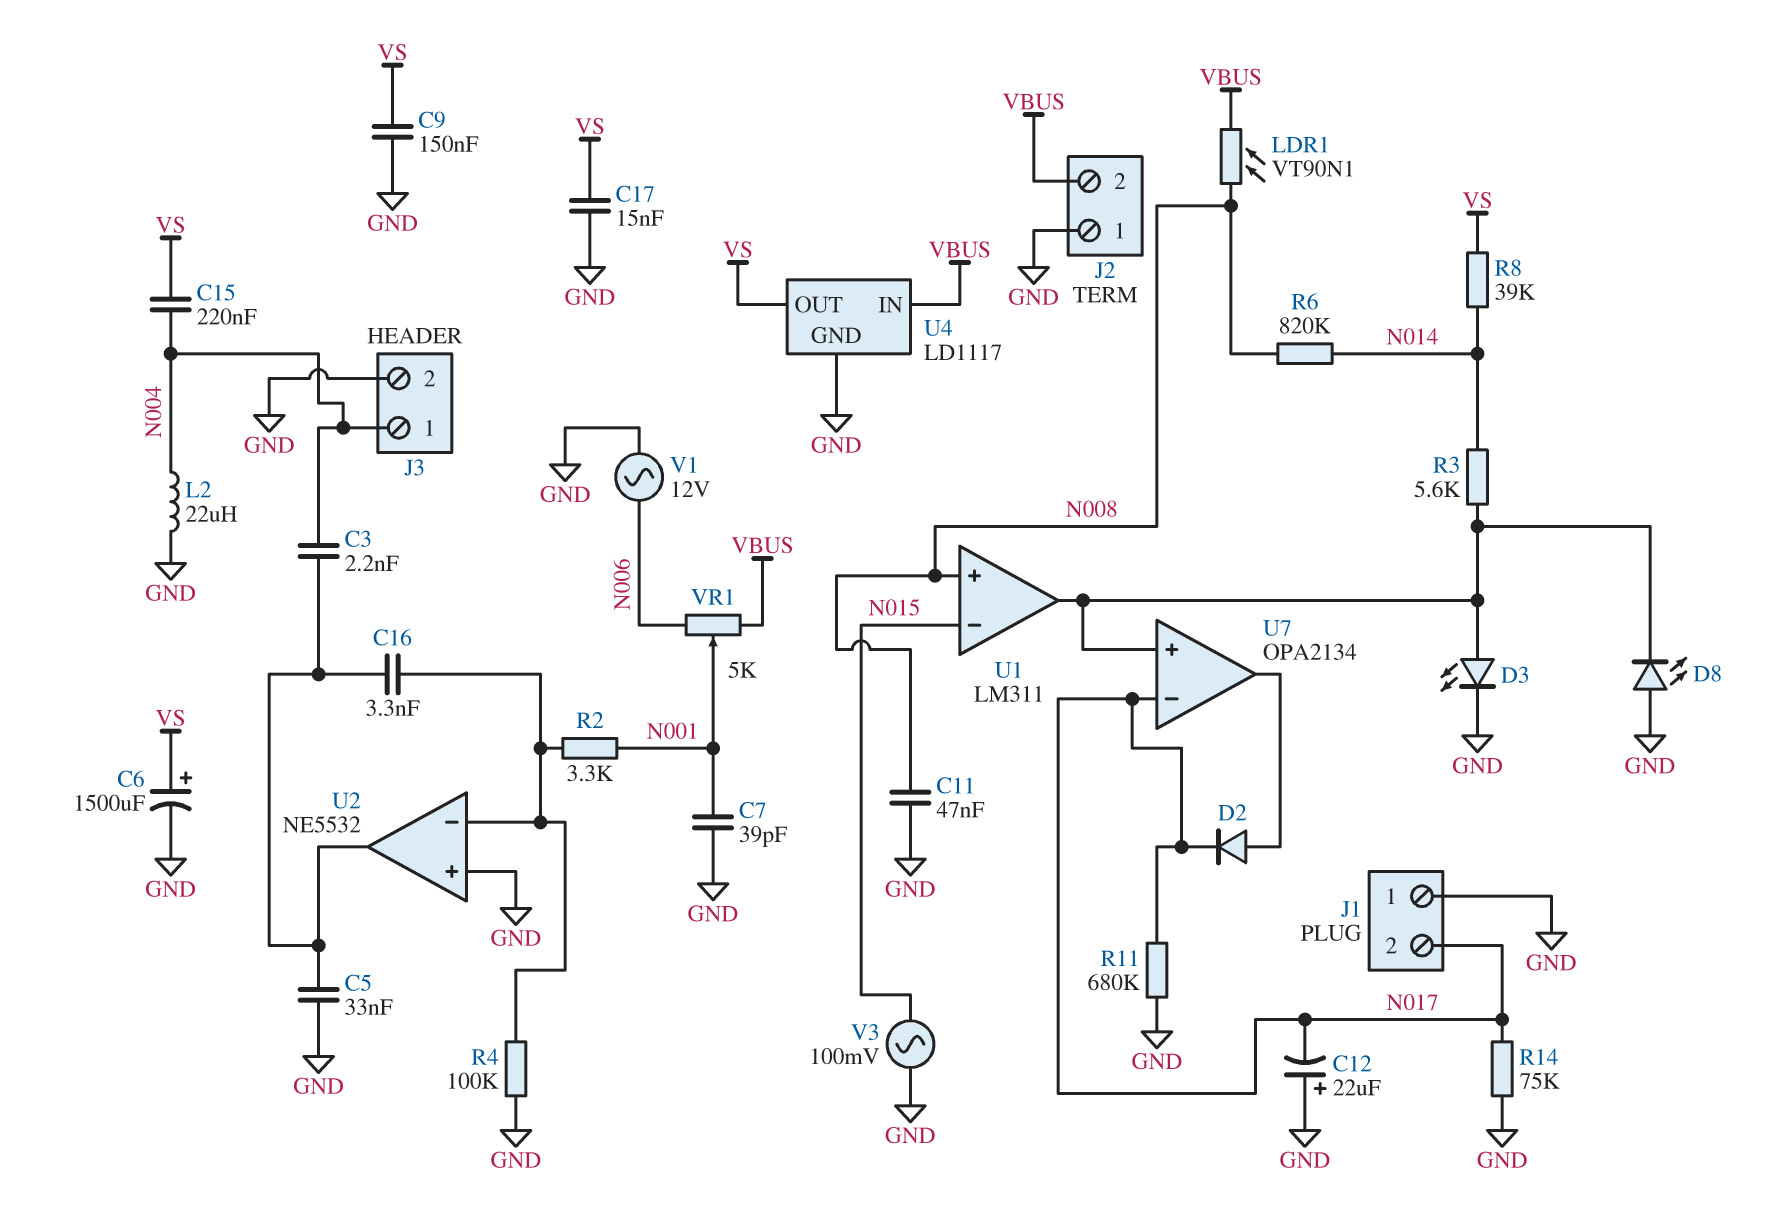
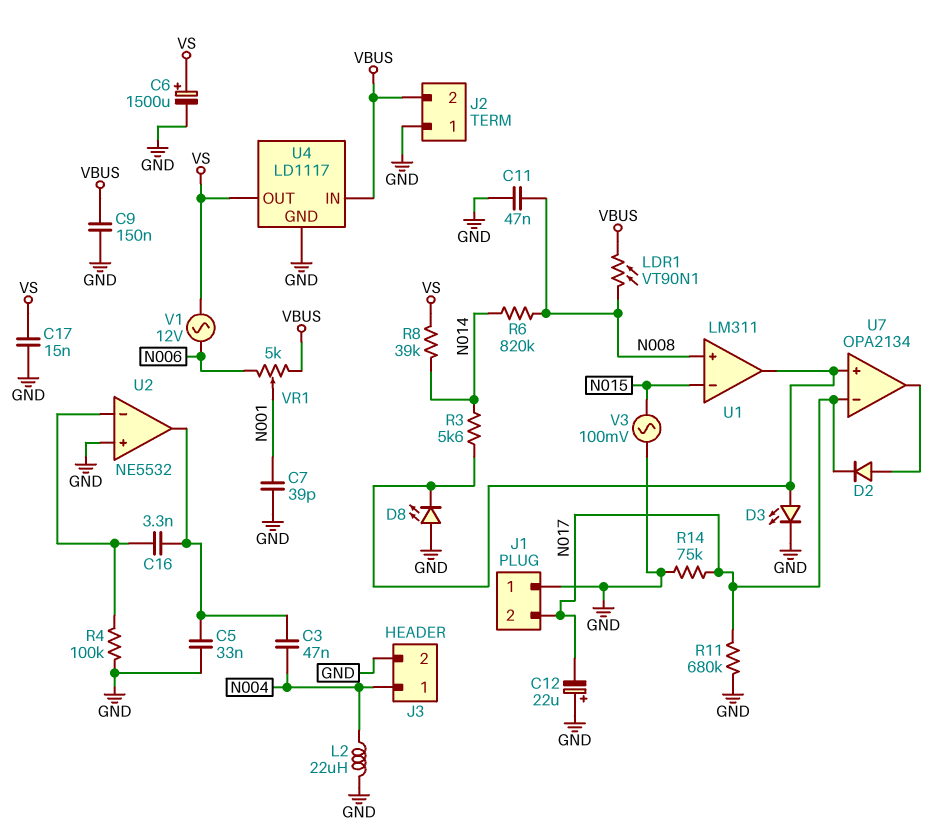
C3: 2.2nF (N004, U2/out) -> 47nF (N004, U2/out)
C9: 150nF (GND, VS) -> 150nF (GND, VBUS)
C15: 220nF (N004, VS) -> none
R2: 3.3k (N001, U2/in-) -> none
V1: AC 12V (GND, N006) -> AC 12V (N006, VS)

